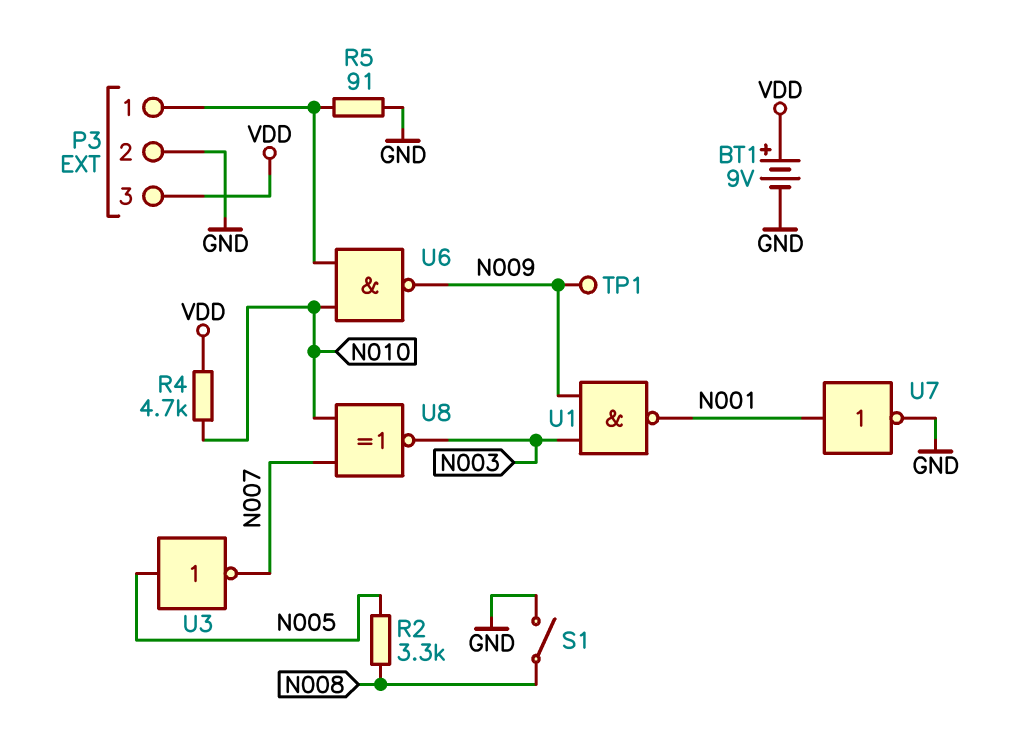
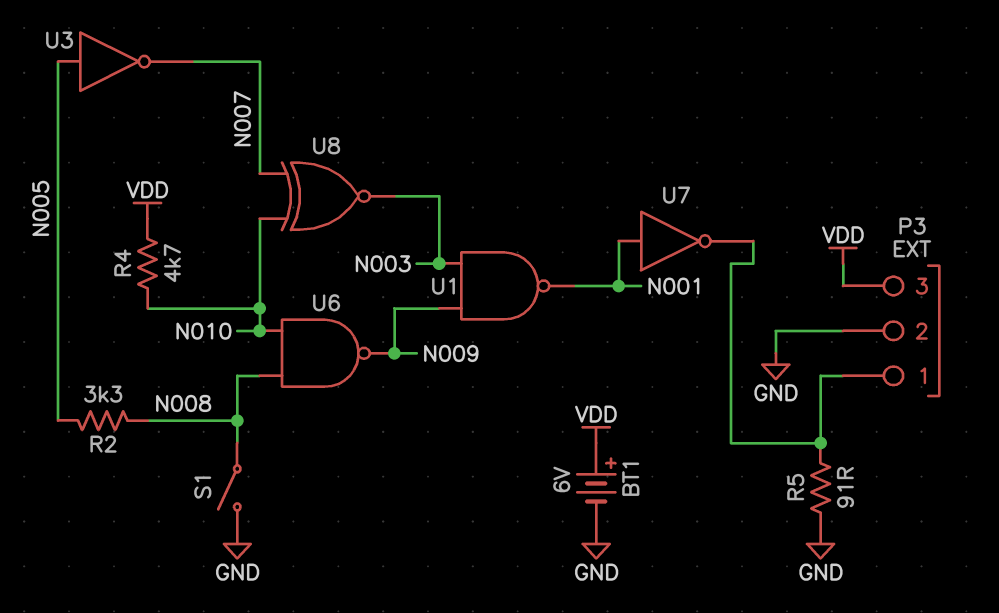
BT1: 9V (plus VDD, minus GND) -> 6V (plus VDD, minus GND)
TP1: test point (N009) -> none
U6: NAND (in N010, in P3/1, out N009) -> NAND (in N008, in N010, out N009)
U7: NOT (in N001, out GND) -> NOT (in N001, out P3/1)

